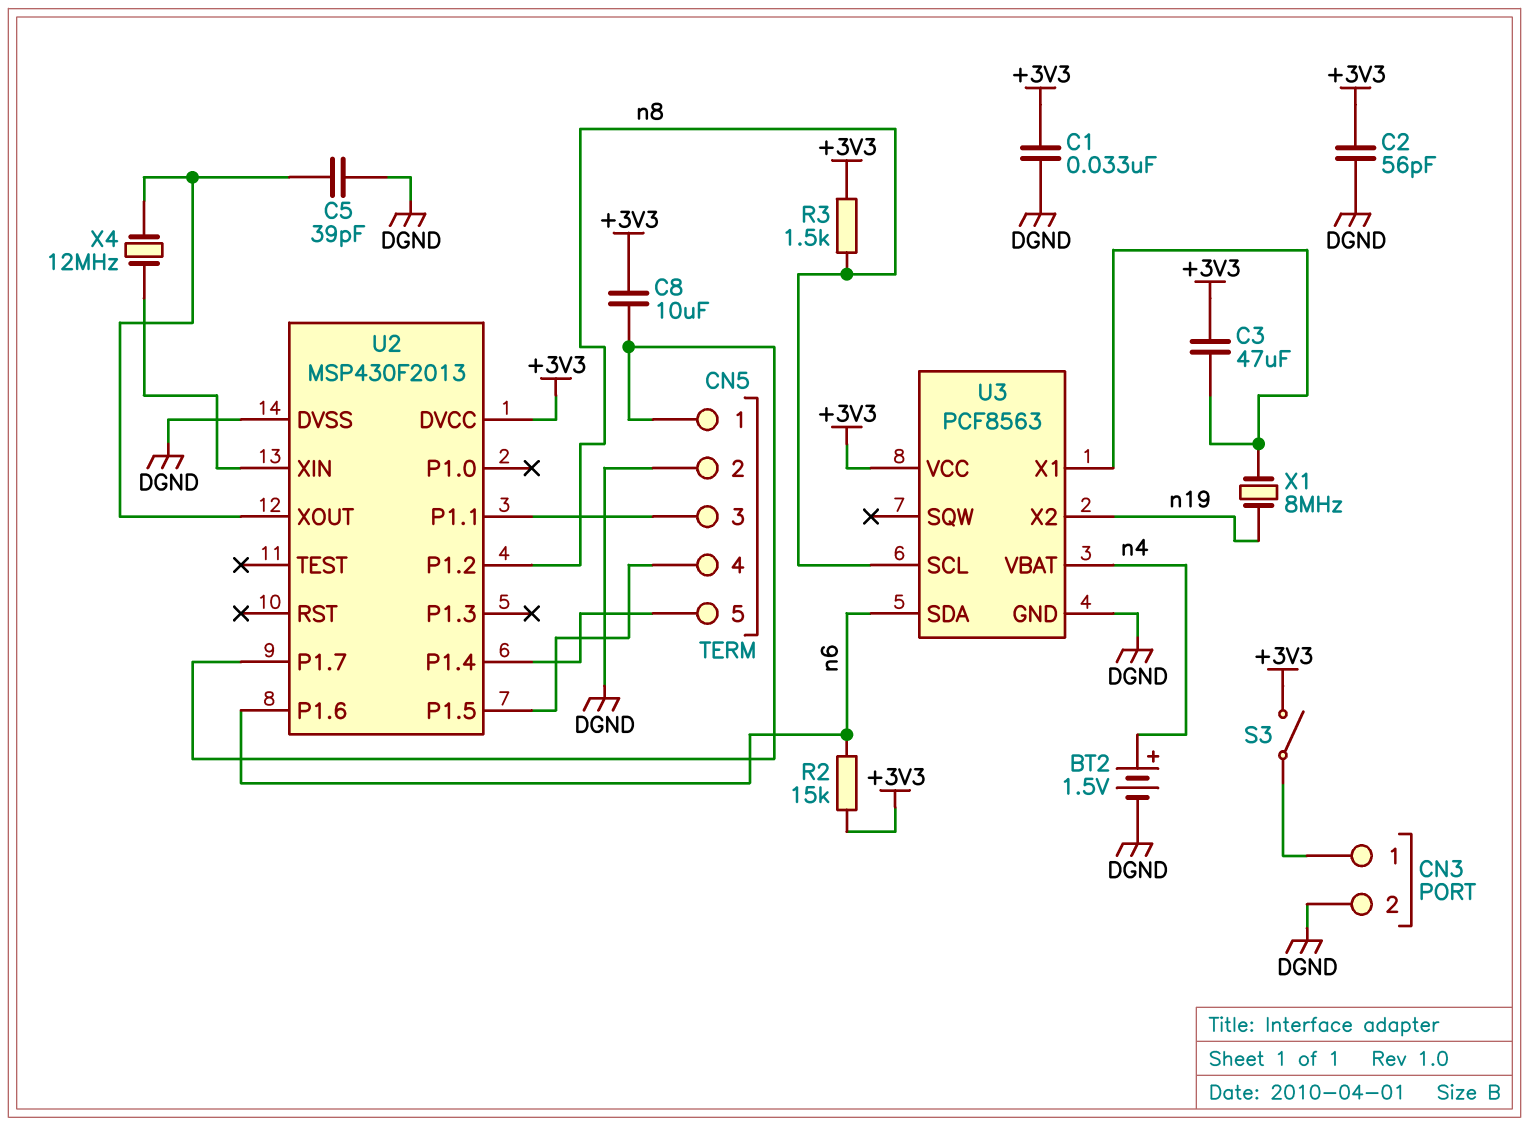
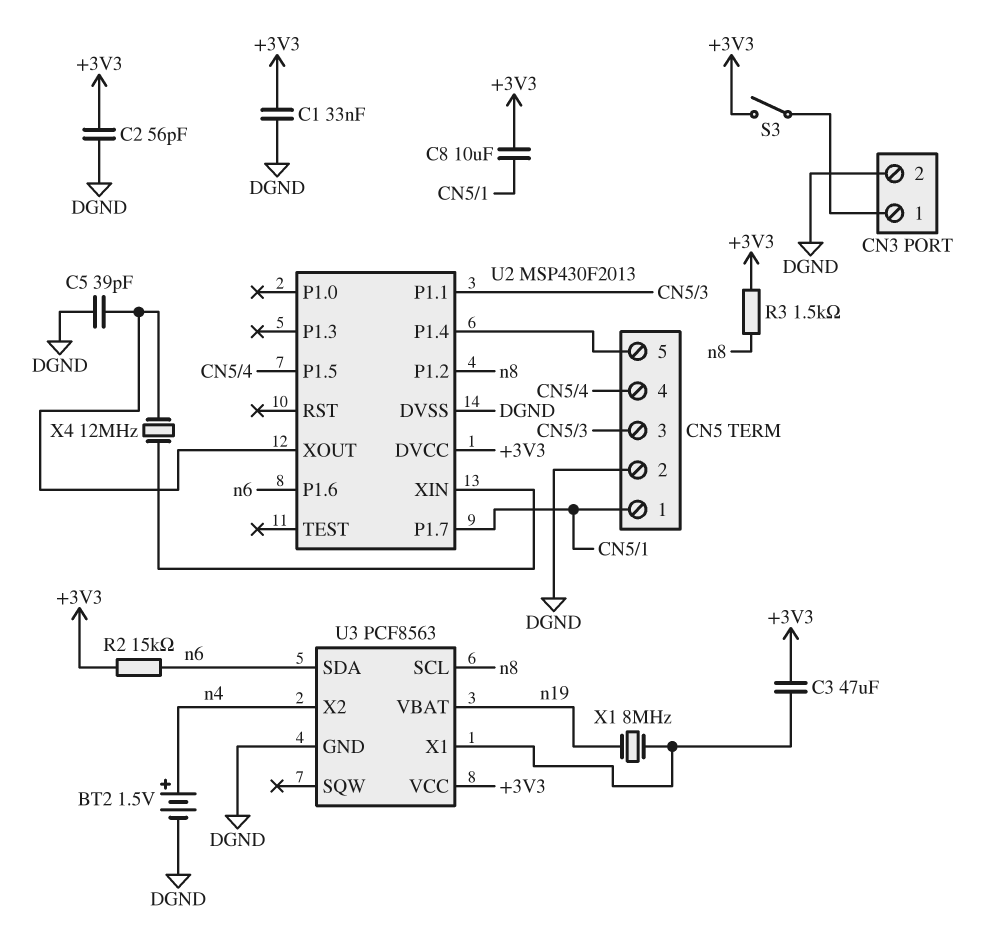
U3 pin VBAT: n4 -> n19
U3 pin X2: n19 -> n4

